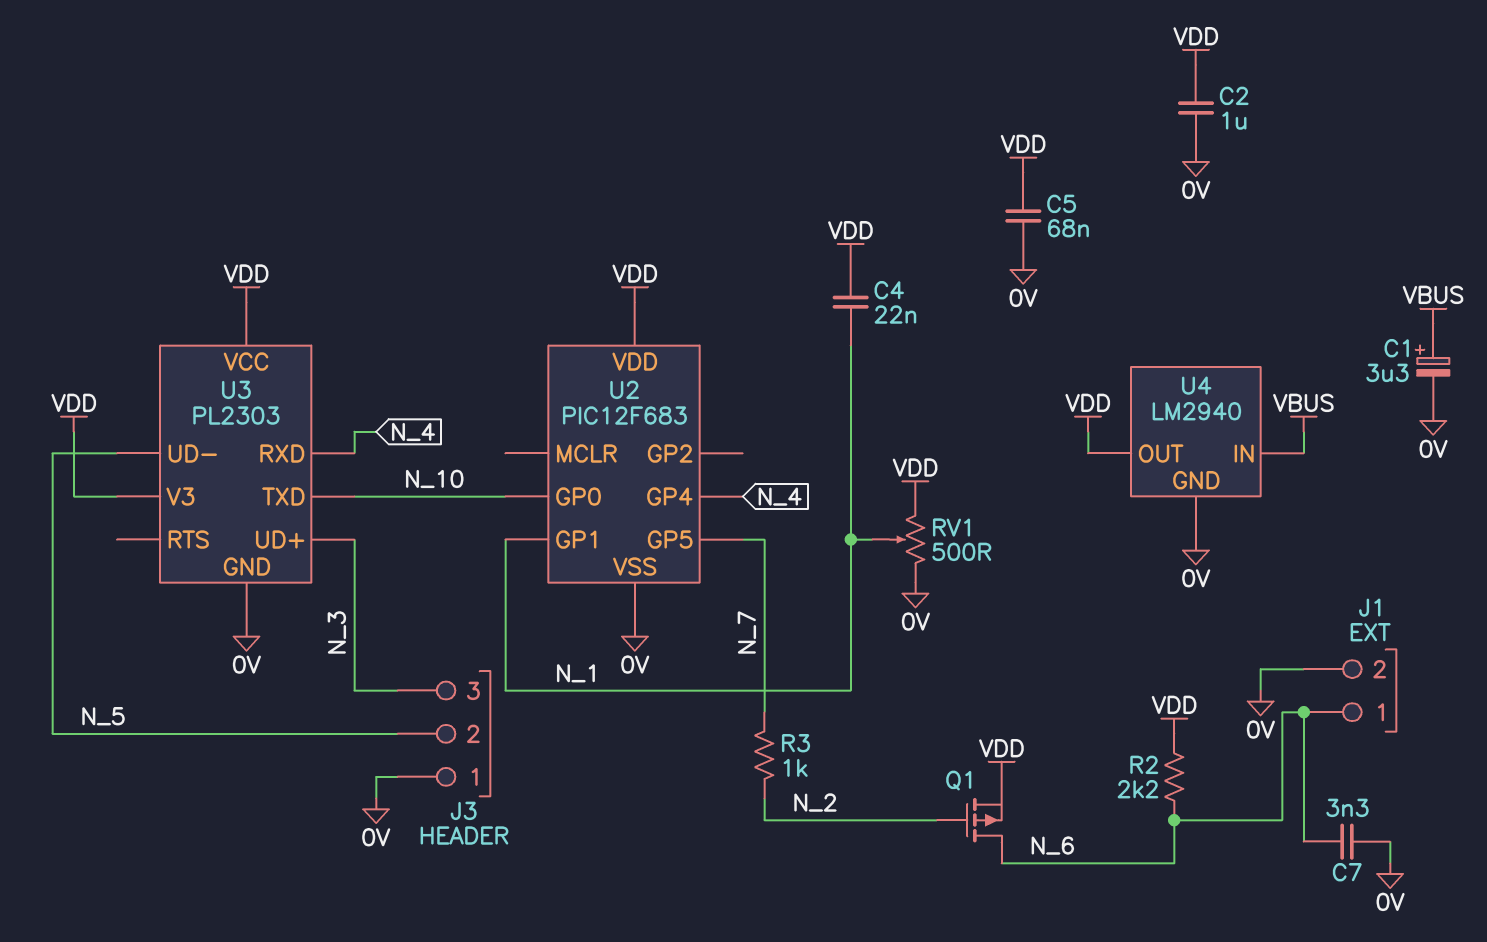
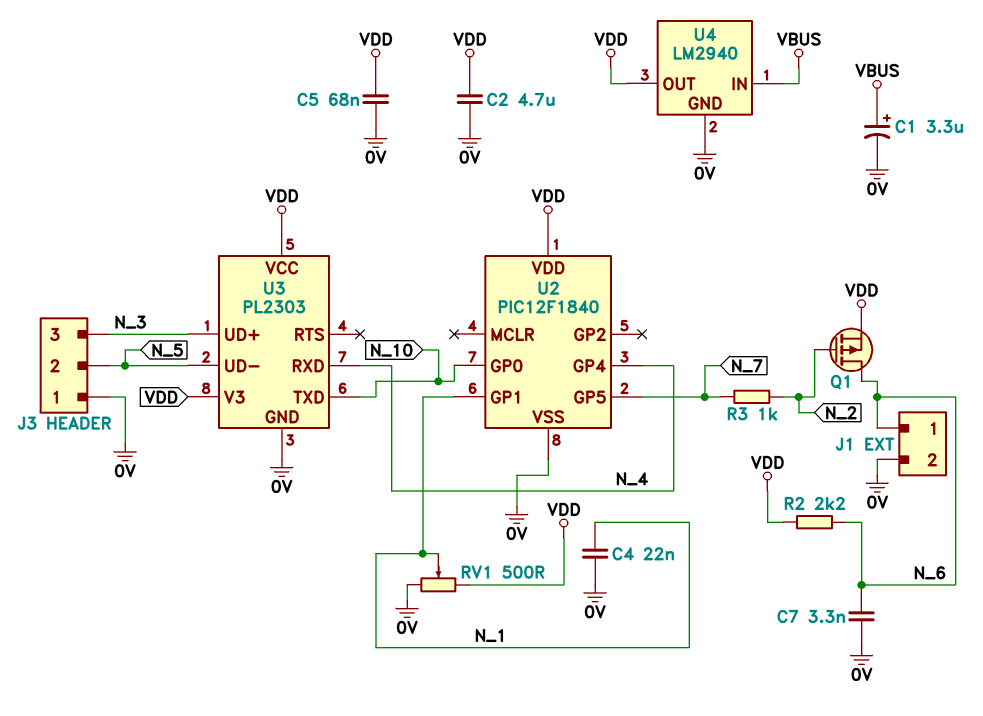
C2: 1uF (0V, VDD) -> 4.7uF (0V, VDD)
C4: 22nF (N_1, VDD) -> 22nF (0V, N_1)
U2: PIC12F683 -> PIC12F1840

